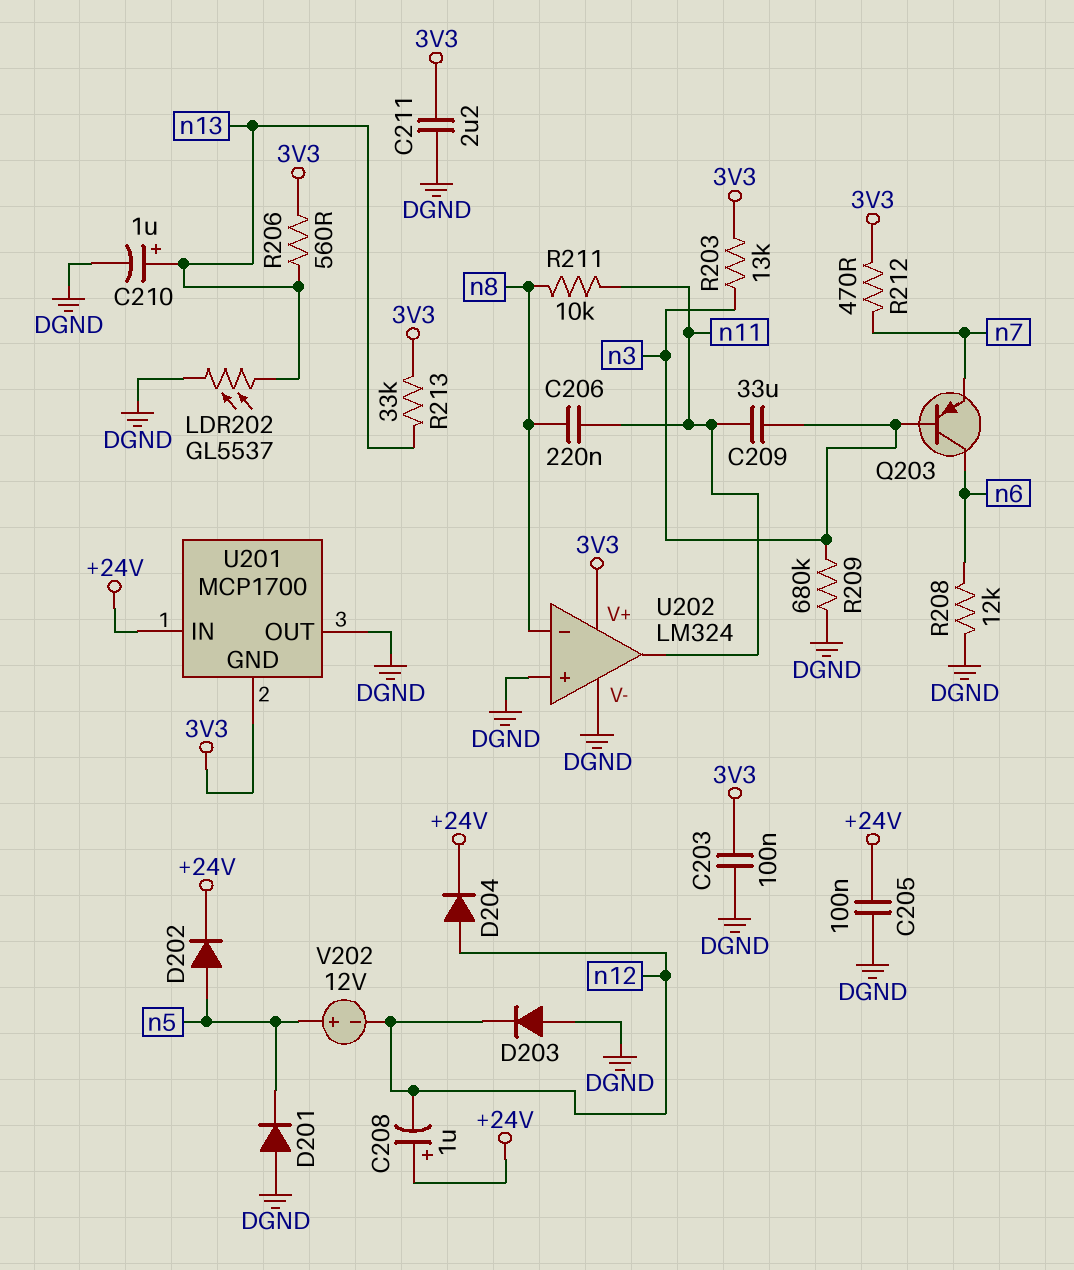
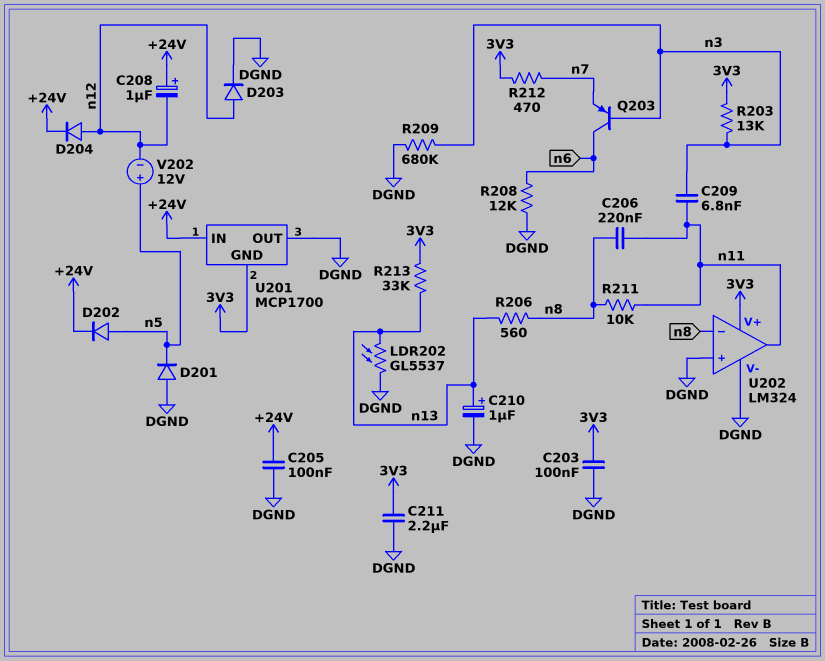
C209: 33uF (n3, n11) -> 6.8nF (n3, n11)
D203: diode (A DGND, K n12) -> diode (A n12, K DGND)
R206: 560 (3V3, n13) -> 560 (n8, n13)

